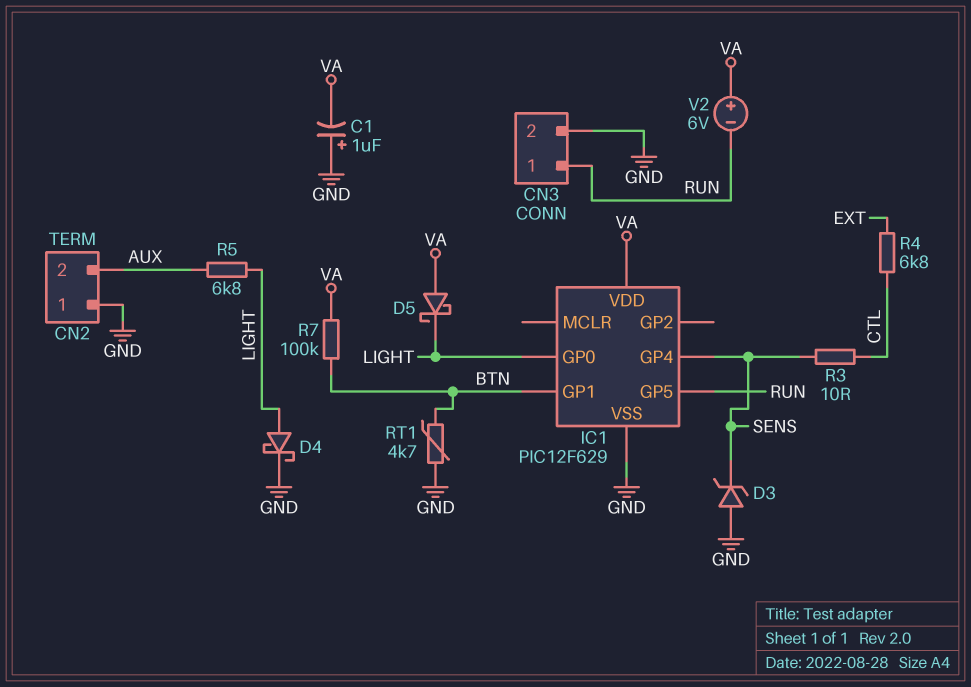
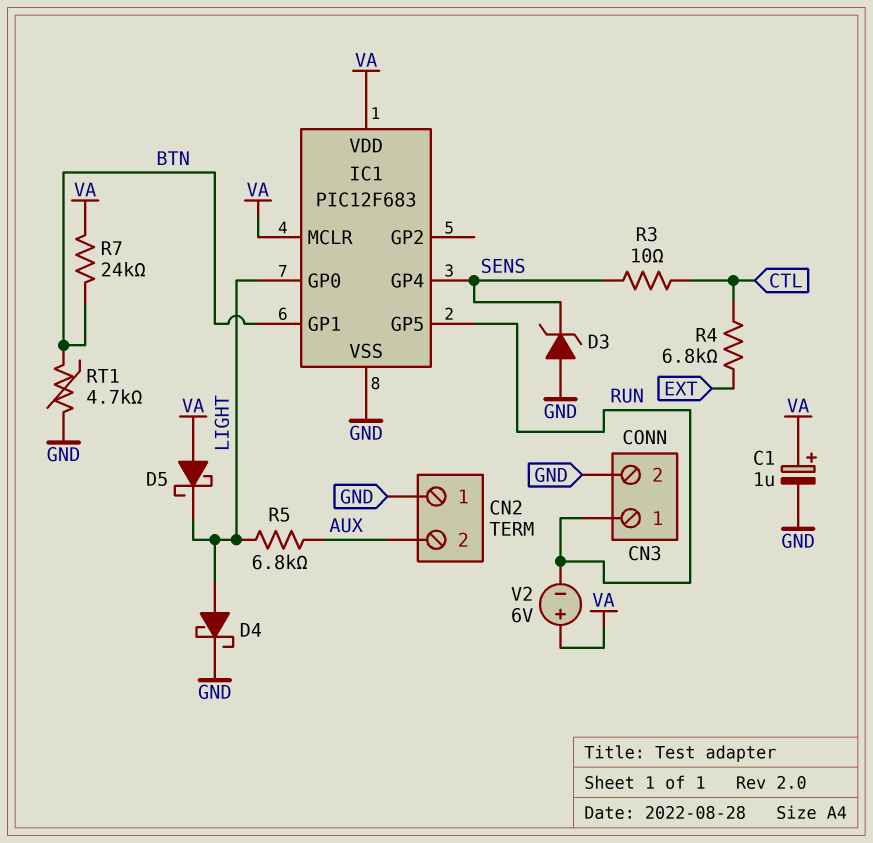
C1: 1uF (plus GND, minus VA) -> 1uF (plus VA, minus GND)
IC1: PIC12F629 -> PIC12F683
IC1 pin MCLR: none -> VA
R7: 100k (BTN, VA) -> 24k (BTN, VA)

